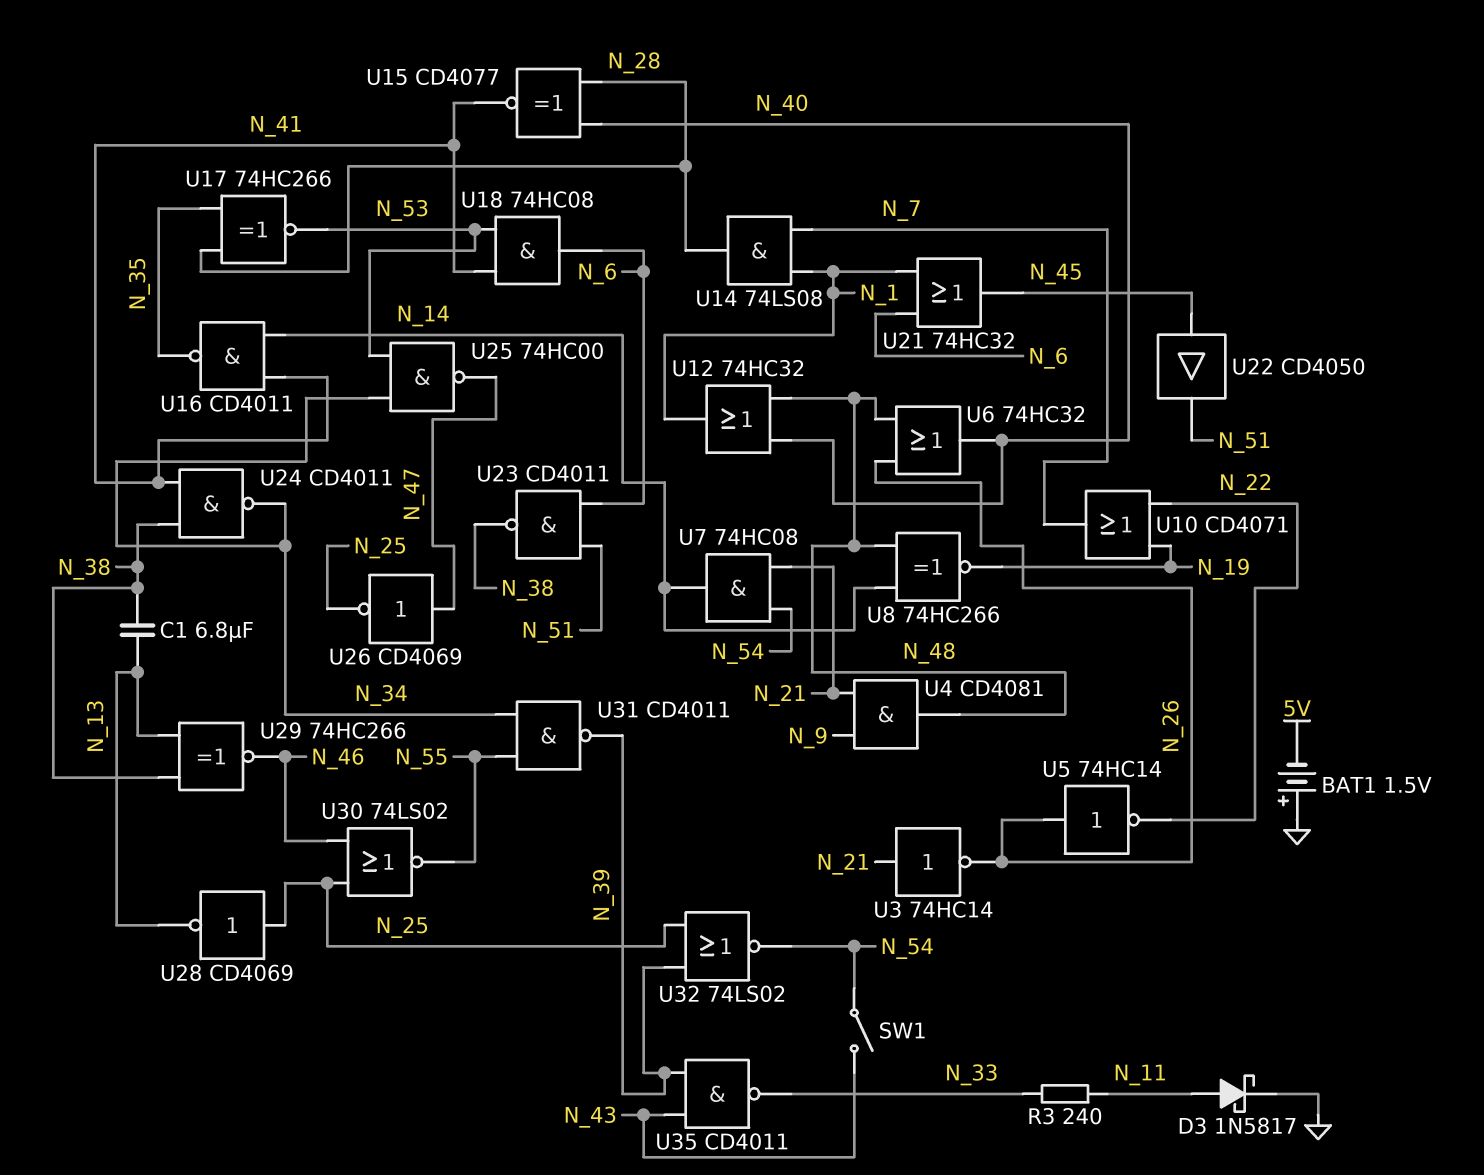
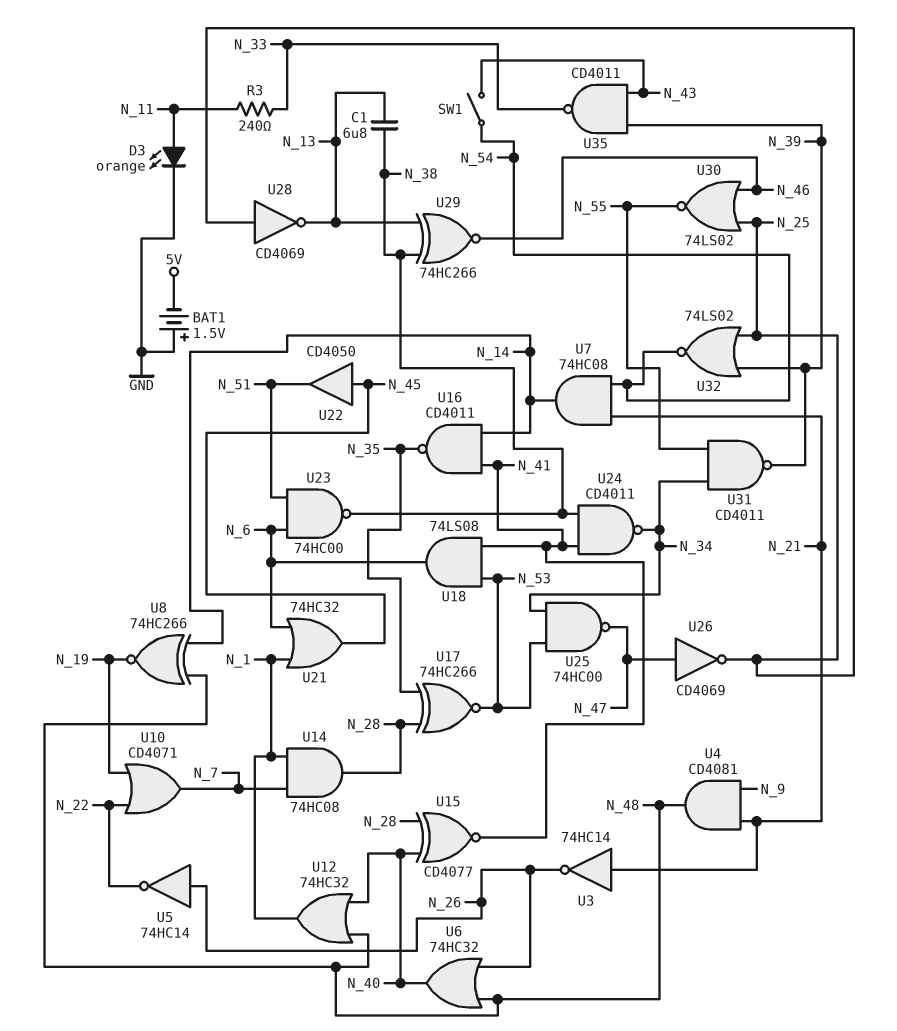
D3: schottky 1N5817 (A N_11, K GND) -> LED orange (A N_11, K GND)
U14: AND 74LS08 (in N_1, in N_7, out N_28) -> AND 74HC08 (in N_1, in N_7, out N_28)
U18: AND 74HC08 (in N_41, in N_53, out N_6) -> AND 74LS08 (in N_41, in N_53, out N_6)
U23: NAND CD4011 (in N_6, in N_51, out N_38) -> NAND 74HC00 (in N_6, in N_51, out N_38)

